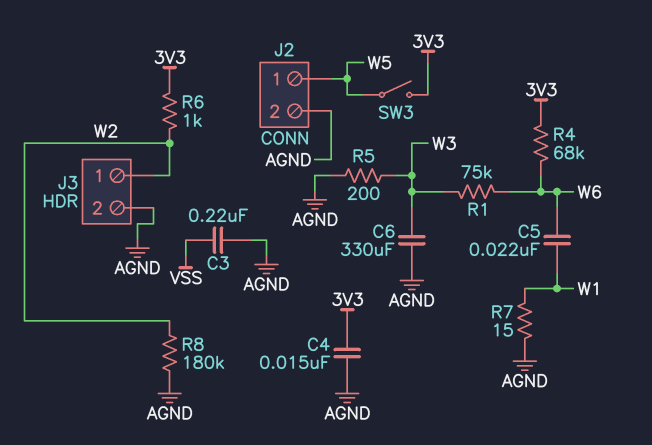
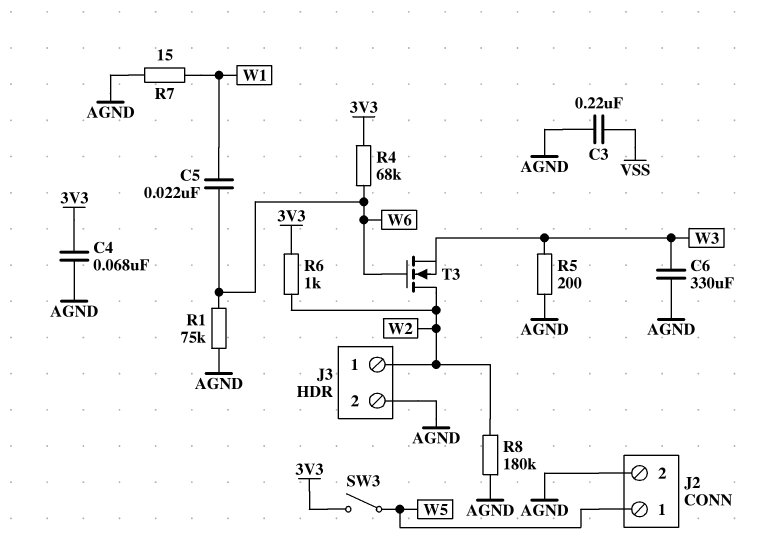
C4: 15nF (3V3, AGND) -> 68nF (3V3, AGND)
R1: 75k (W3, W6) -> 75k (AGND, W6)
T3: none -> NMOS (G W6, D W2, S W3)

